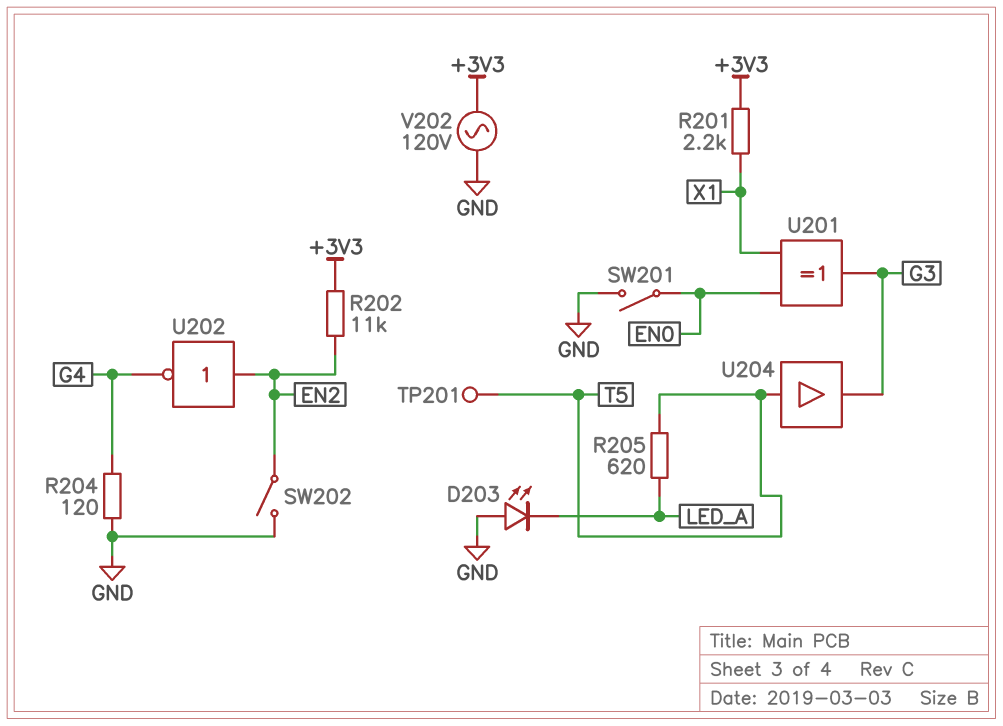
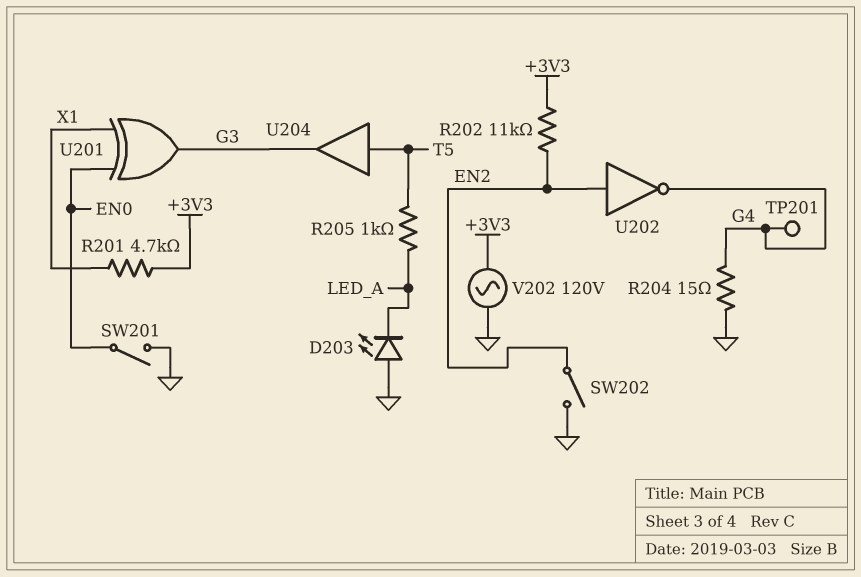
R201: 2.2k (+3V3, X1) -> 4.7k (+3V3, X1)
R204: 120 (G4, GND) -> 15 (G4, GND)
R205: 620 (LED_A, T5) -> 1k (LED_A, T5)
TP201: test point (T5) -> test point (G4)

